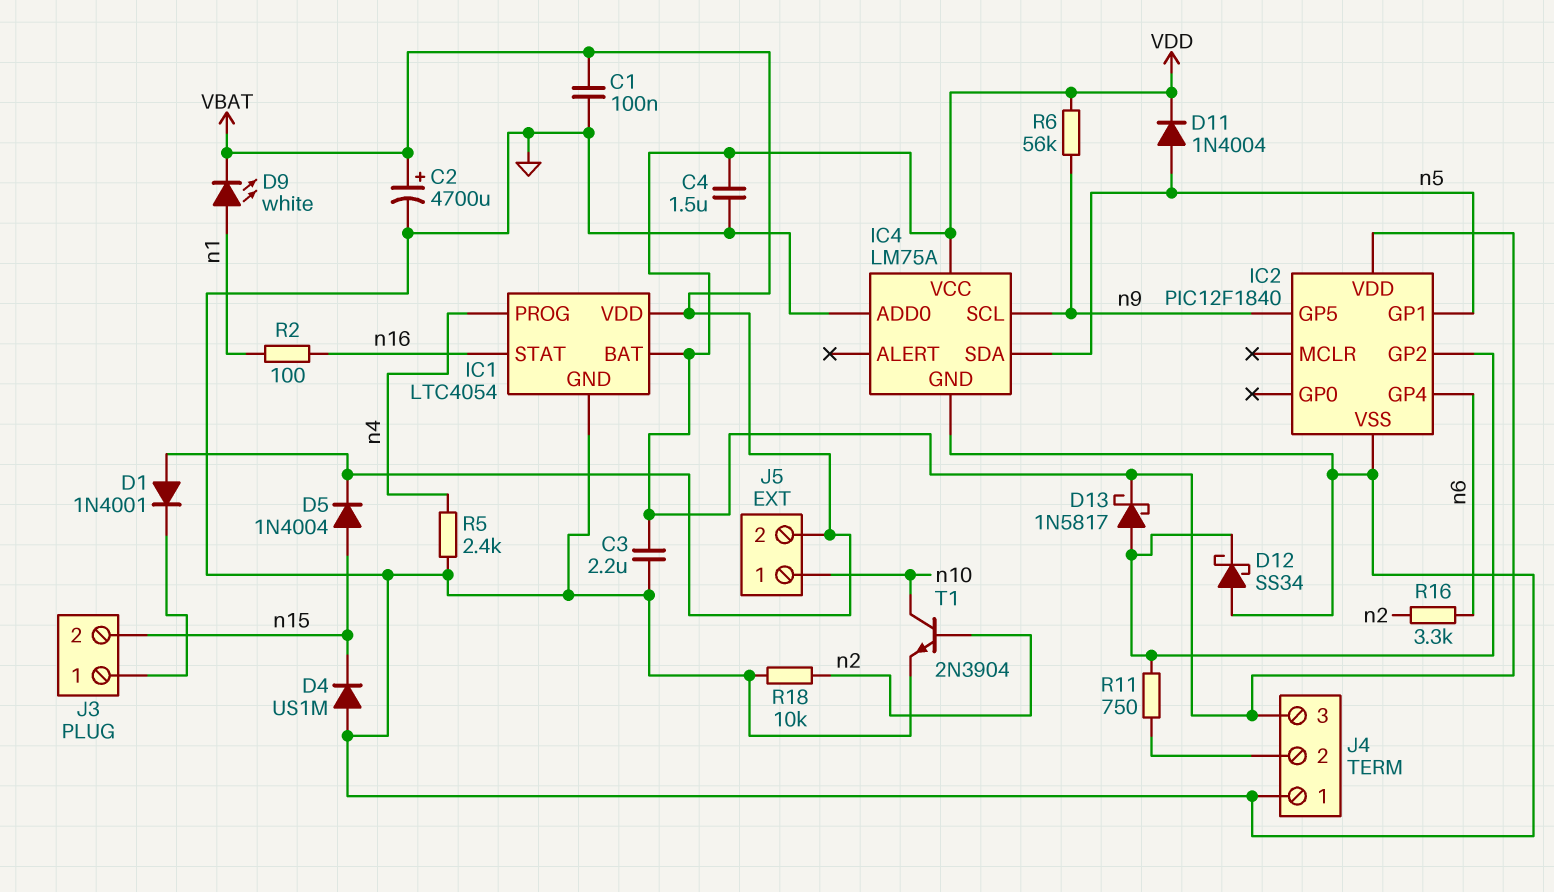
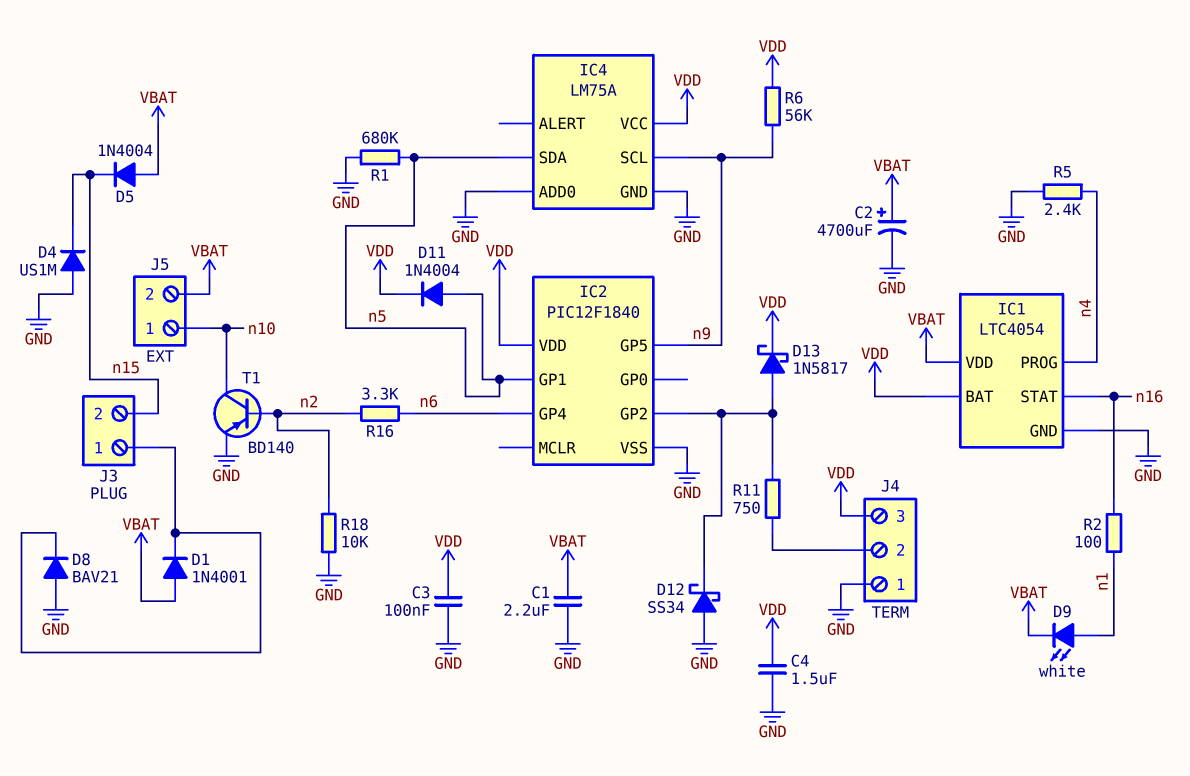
C1: 100nF (GND, VBAT) -> 2.2uF (GND, VBAT)
C3: 2.2uF (GND, VDD) -> 100nF (GND, VDD)
D5: diode 1N4004 (A n15, K VBAT) -> diode 1N4004 (A VBAT, K n15)
D8: none -> diode BAV21 (A GND, K J3/1)
R1: none -> 680k (GND, n5)
T1: NPN 2N3904 (B n2, C n10, E GND) -> PNP BD140 (B n2, C n10, E GND)

